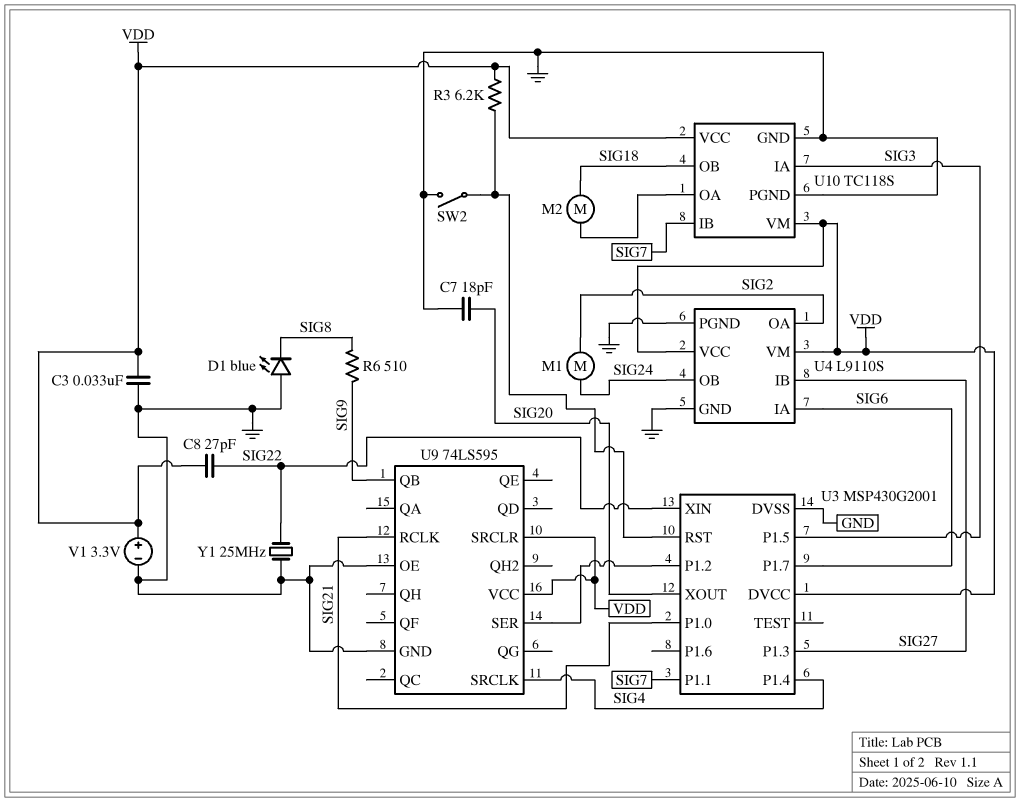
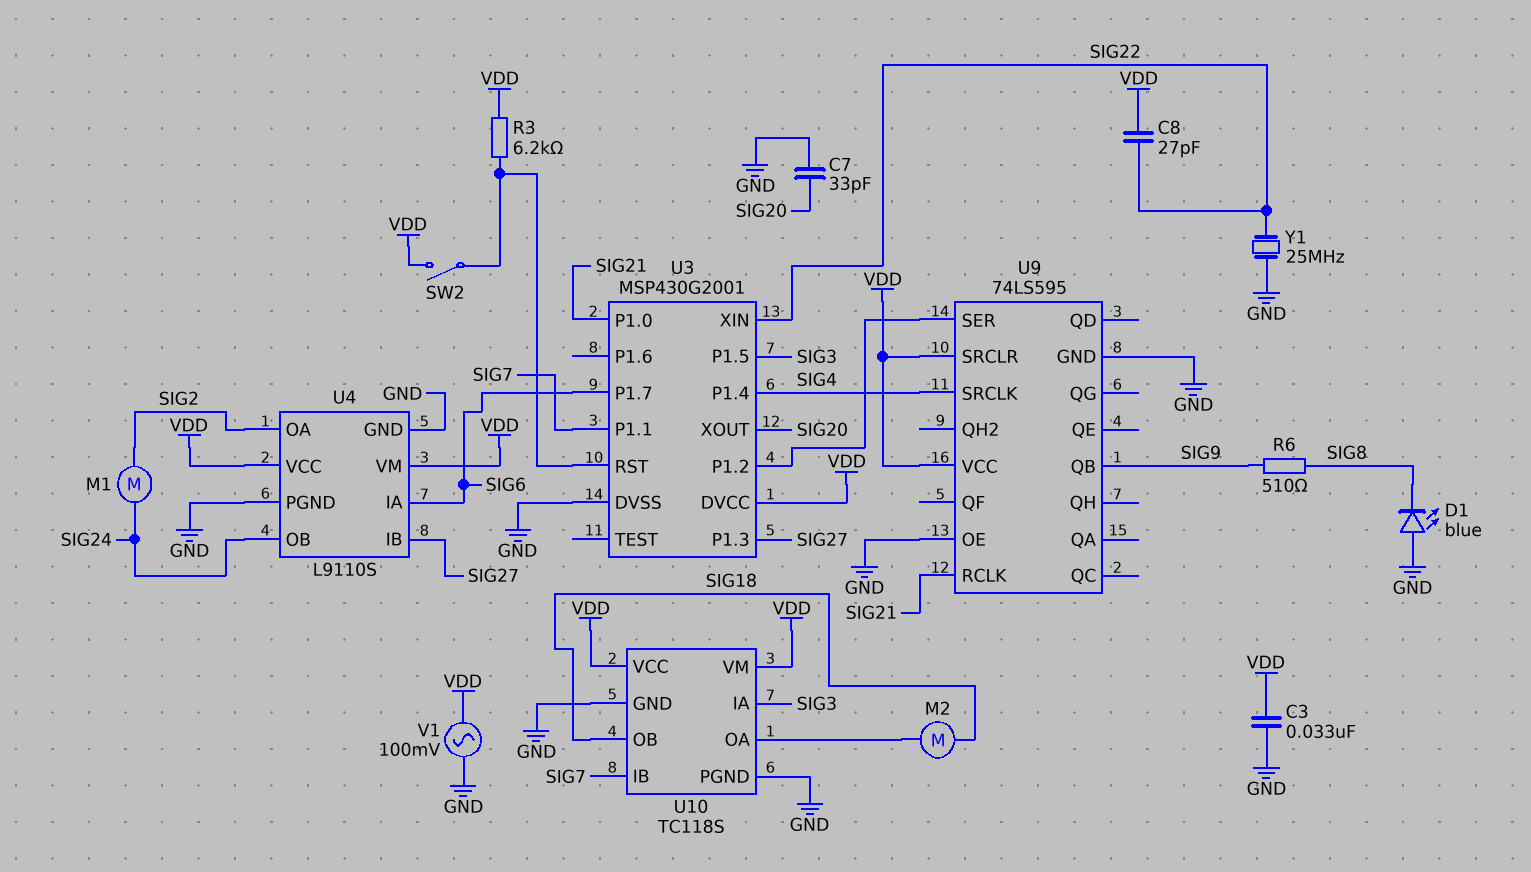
C7: 18pF (GND, SIG20) -> 33pF (GND, SIG20)
SW2: switch (GND, U3/RST) -> switch (U3/RST, VDD)
V1: 3.3V (plus VDD, minus GND) -> AC 100mV (GND, VDD)

